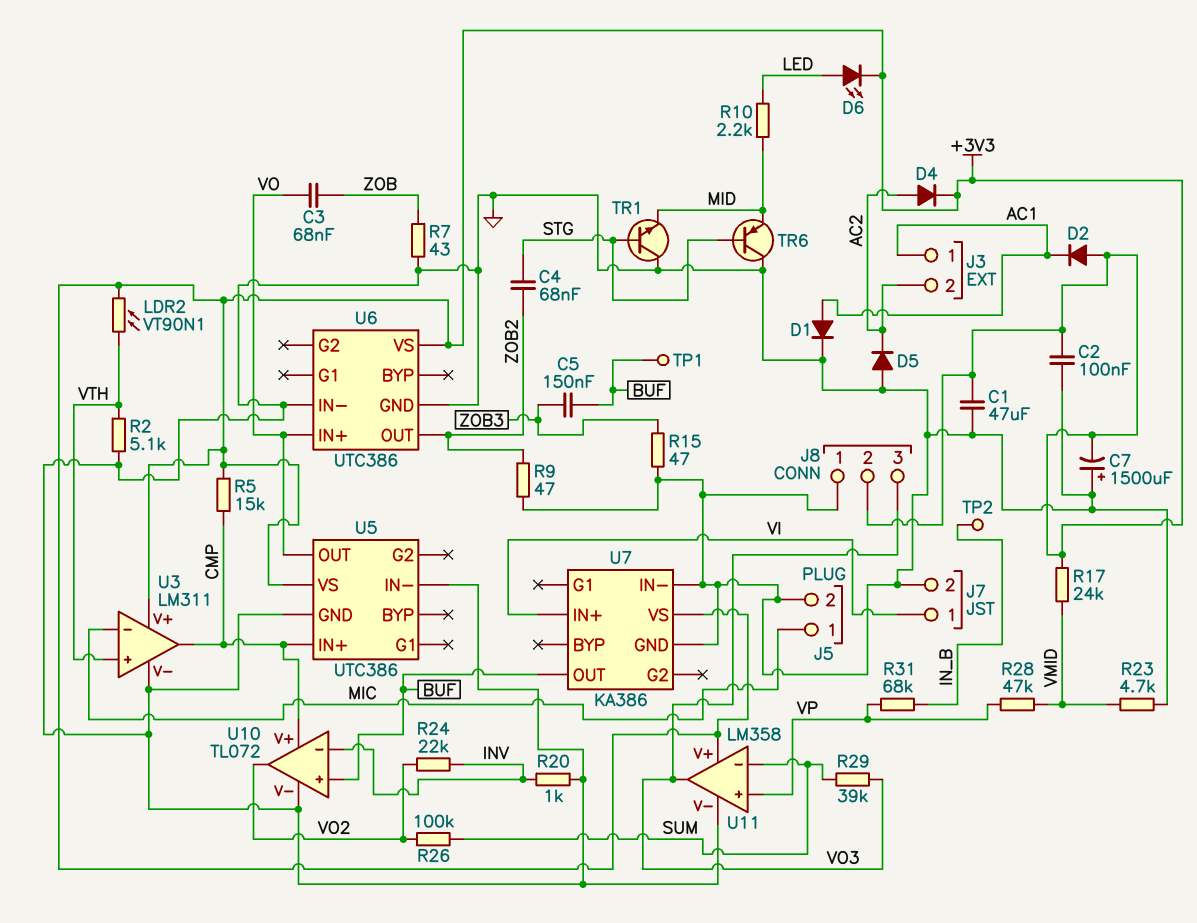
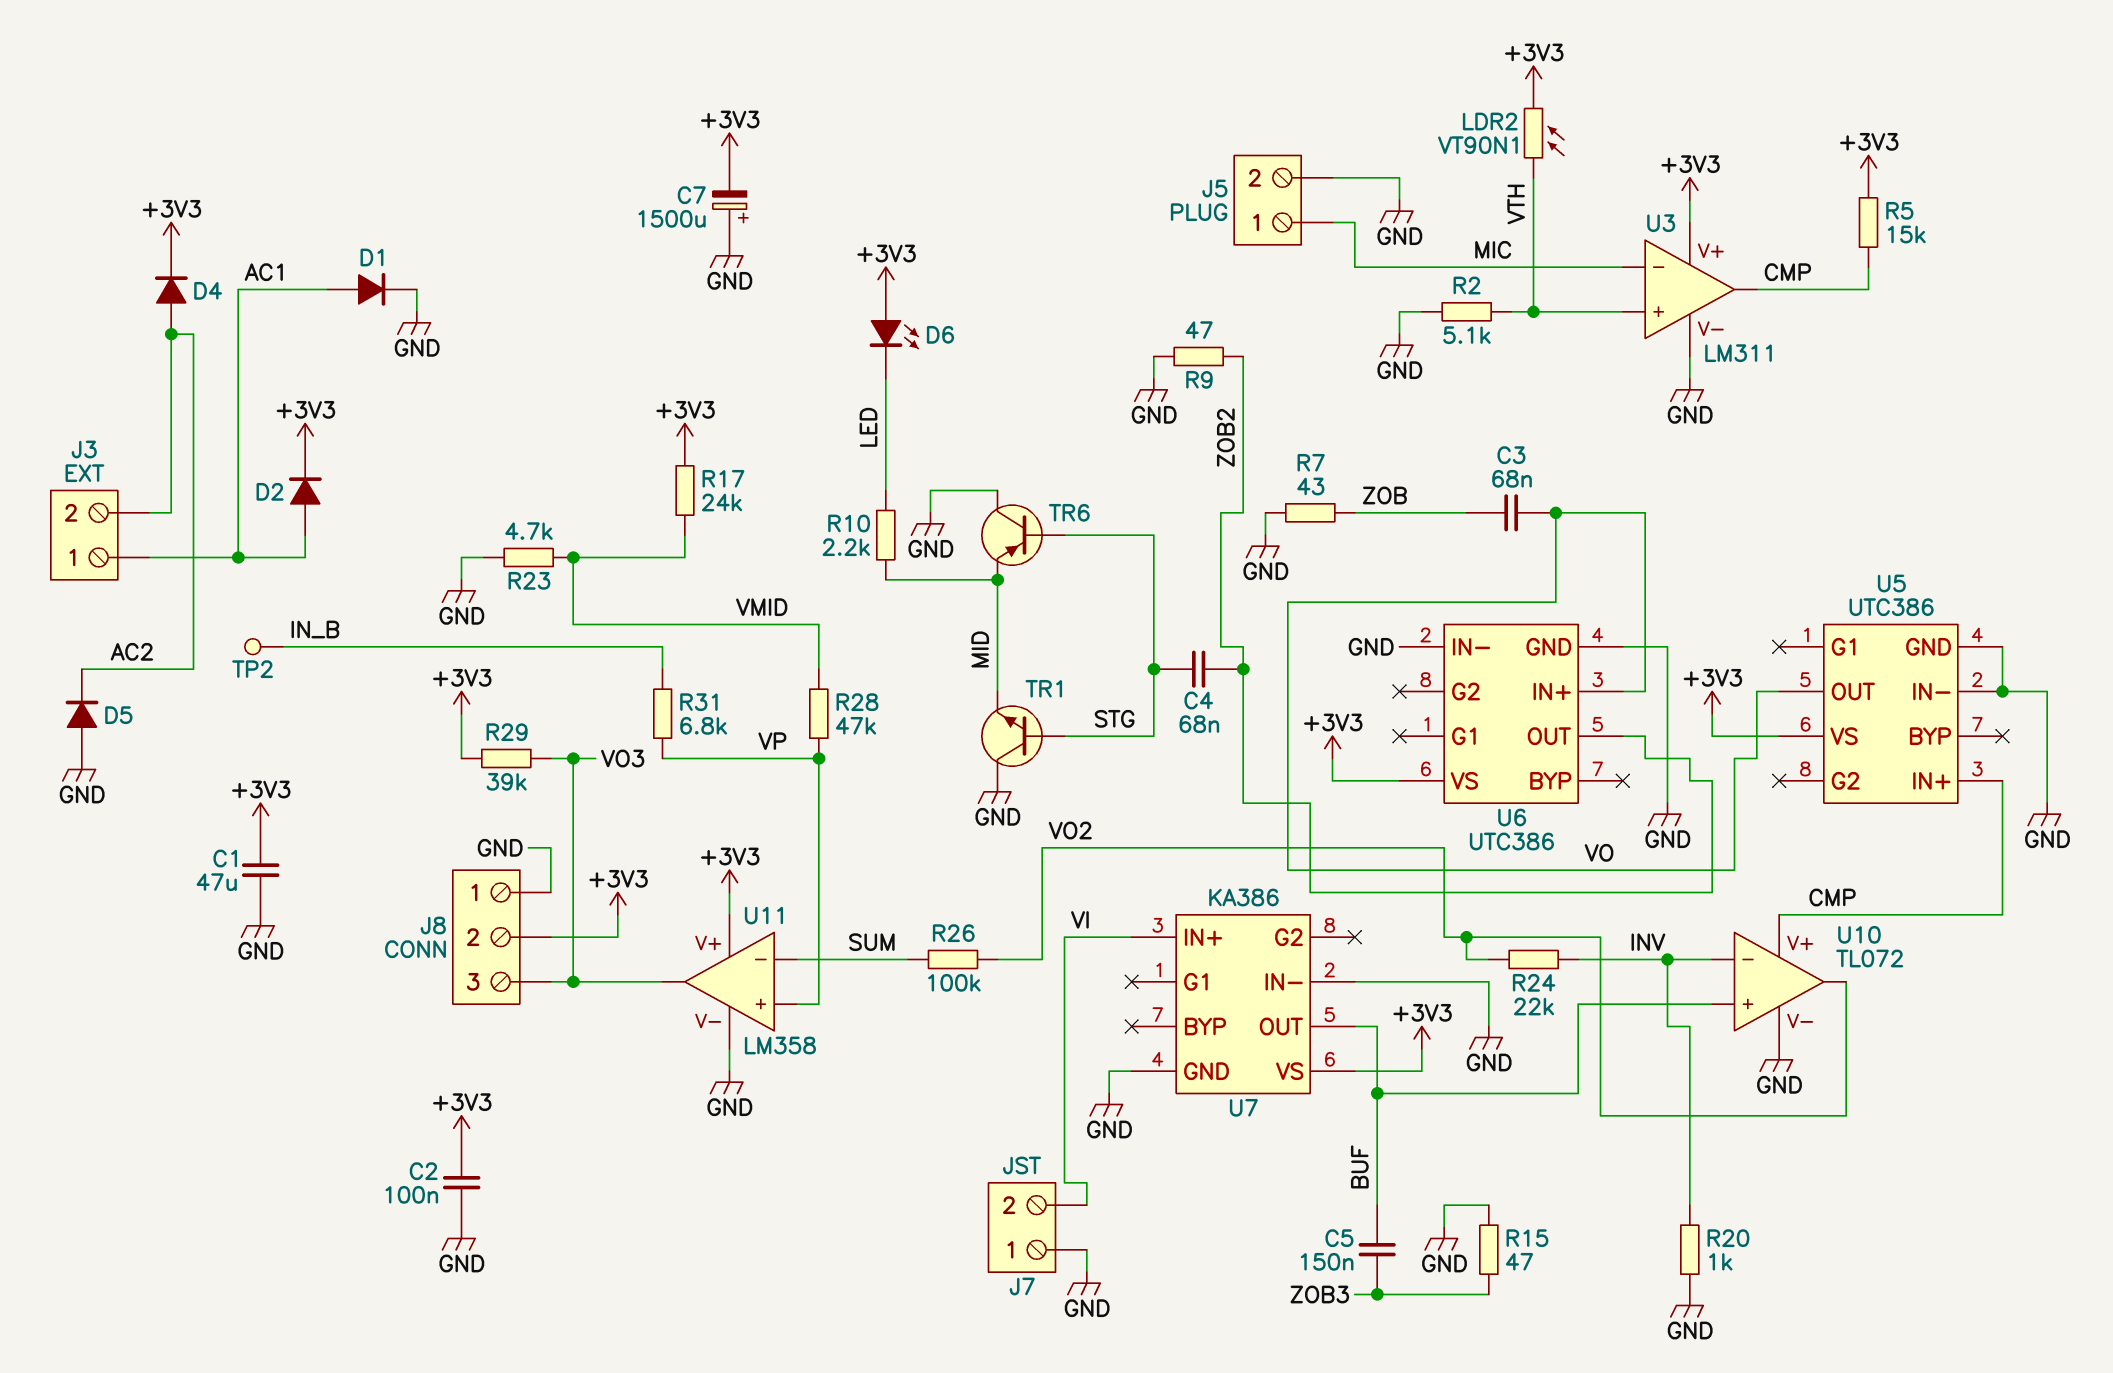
D2: diode (A +3V3, K AC1) -> diode (A AC1, K +3V3)
D6: LED (A LED, K +3V3) -> LED (A +3V3, K LED)
J7 pin 1: VI -> GND
J7 pin 2: GND -> VI
R29: 39k (SUM, VO3) -> 39k (+3V3, VO3)
R31: 68k (IN_B, VP) -> 6.8k (IN_B, VP)
TP1: test point (BUF) -> none

